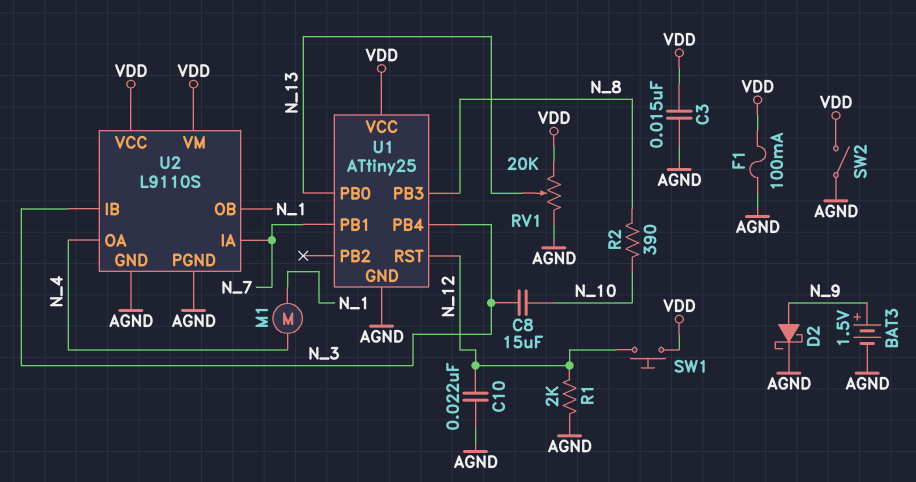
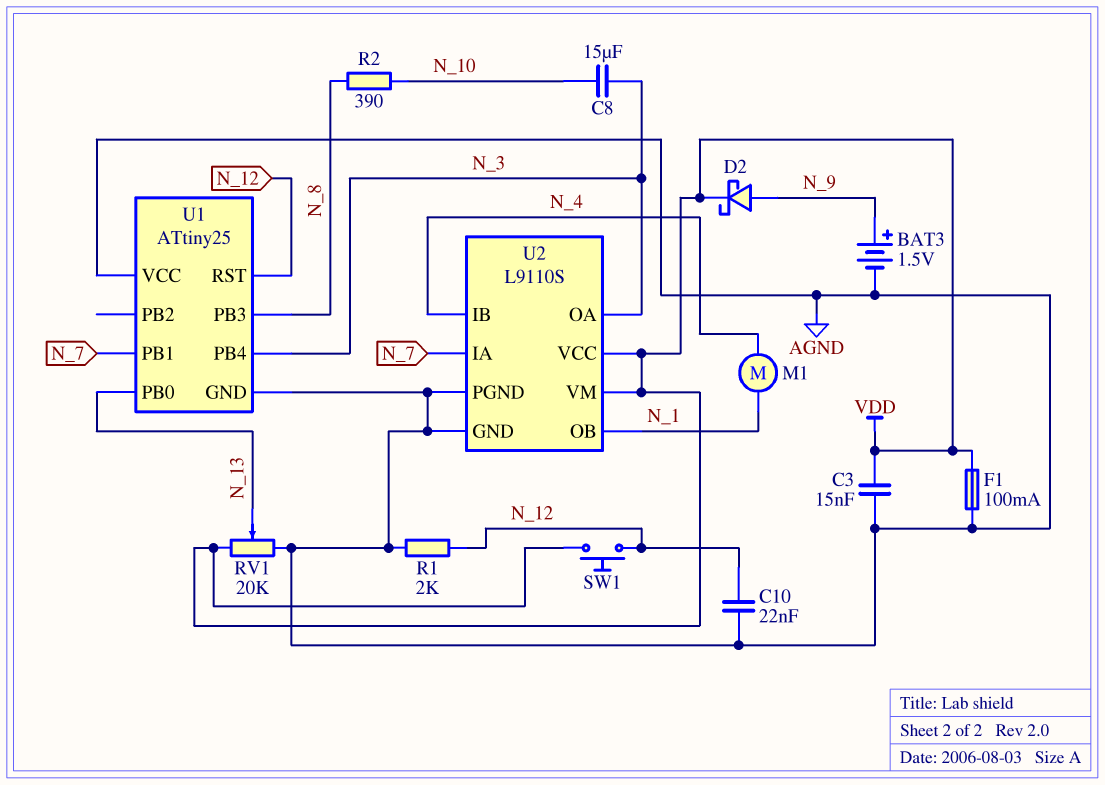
D2: schottky (A N_9, K AGND) -> schottky (A N_9, K VDD)
SW2: switch (AGND, VDD) -> none
U1 pin VCC: VDD -> AGND
U2 pin IB: N_3 -> N_4
U2 pin OA: N_4 -> N_3

